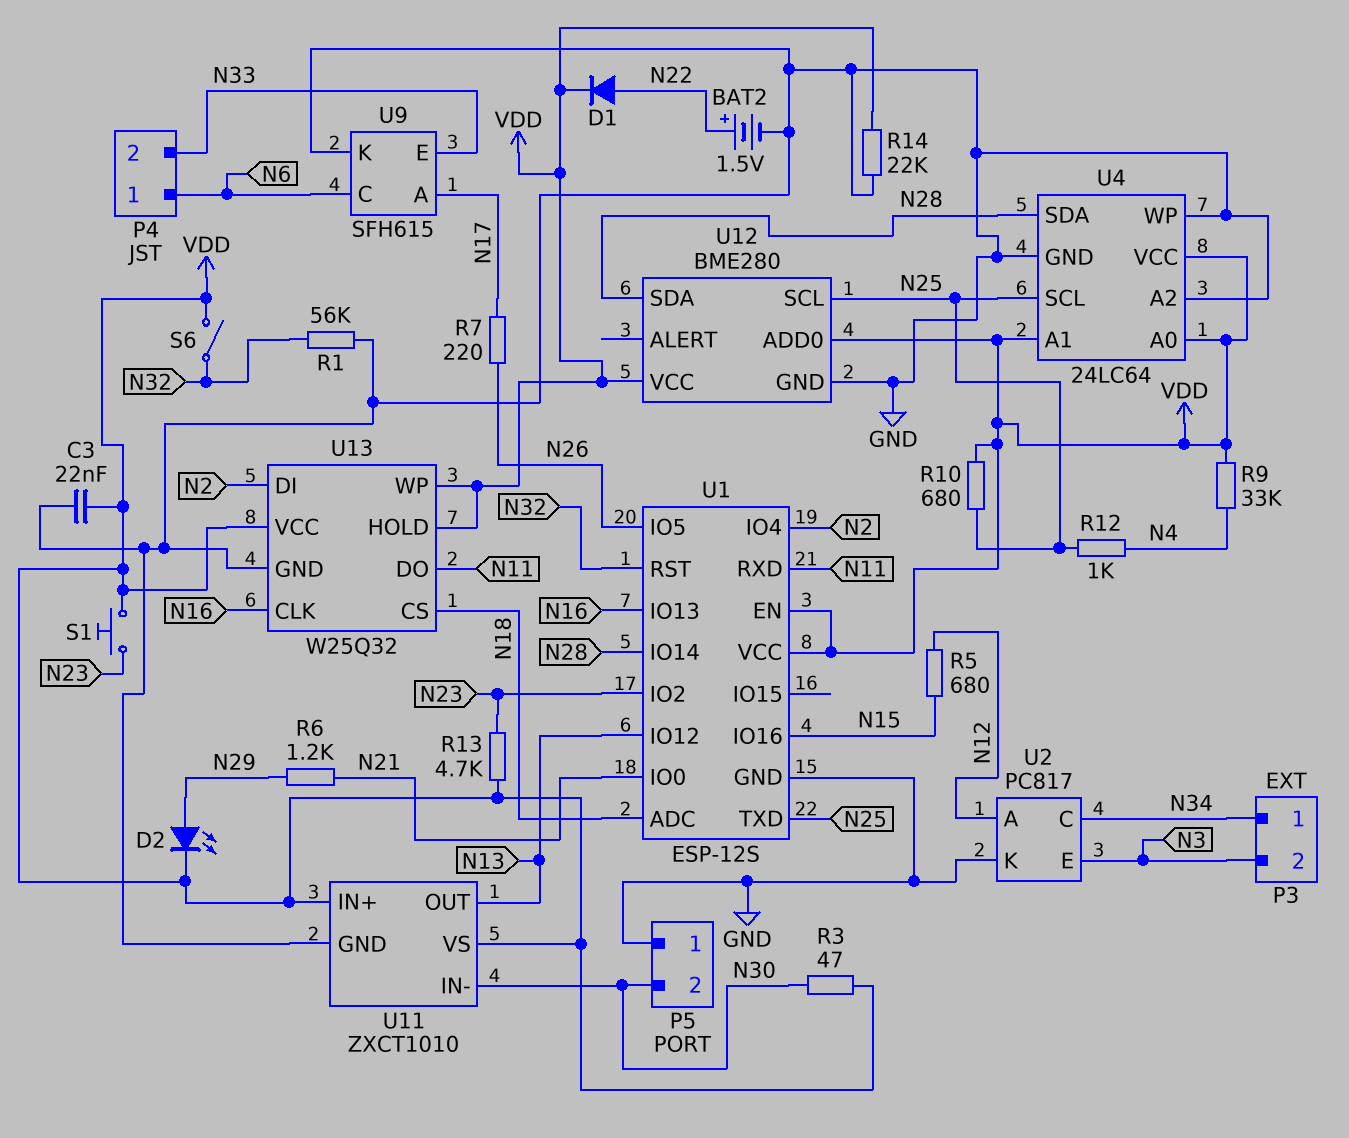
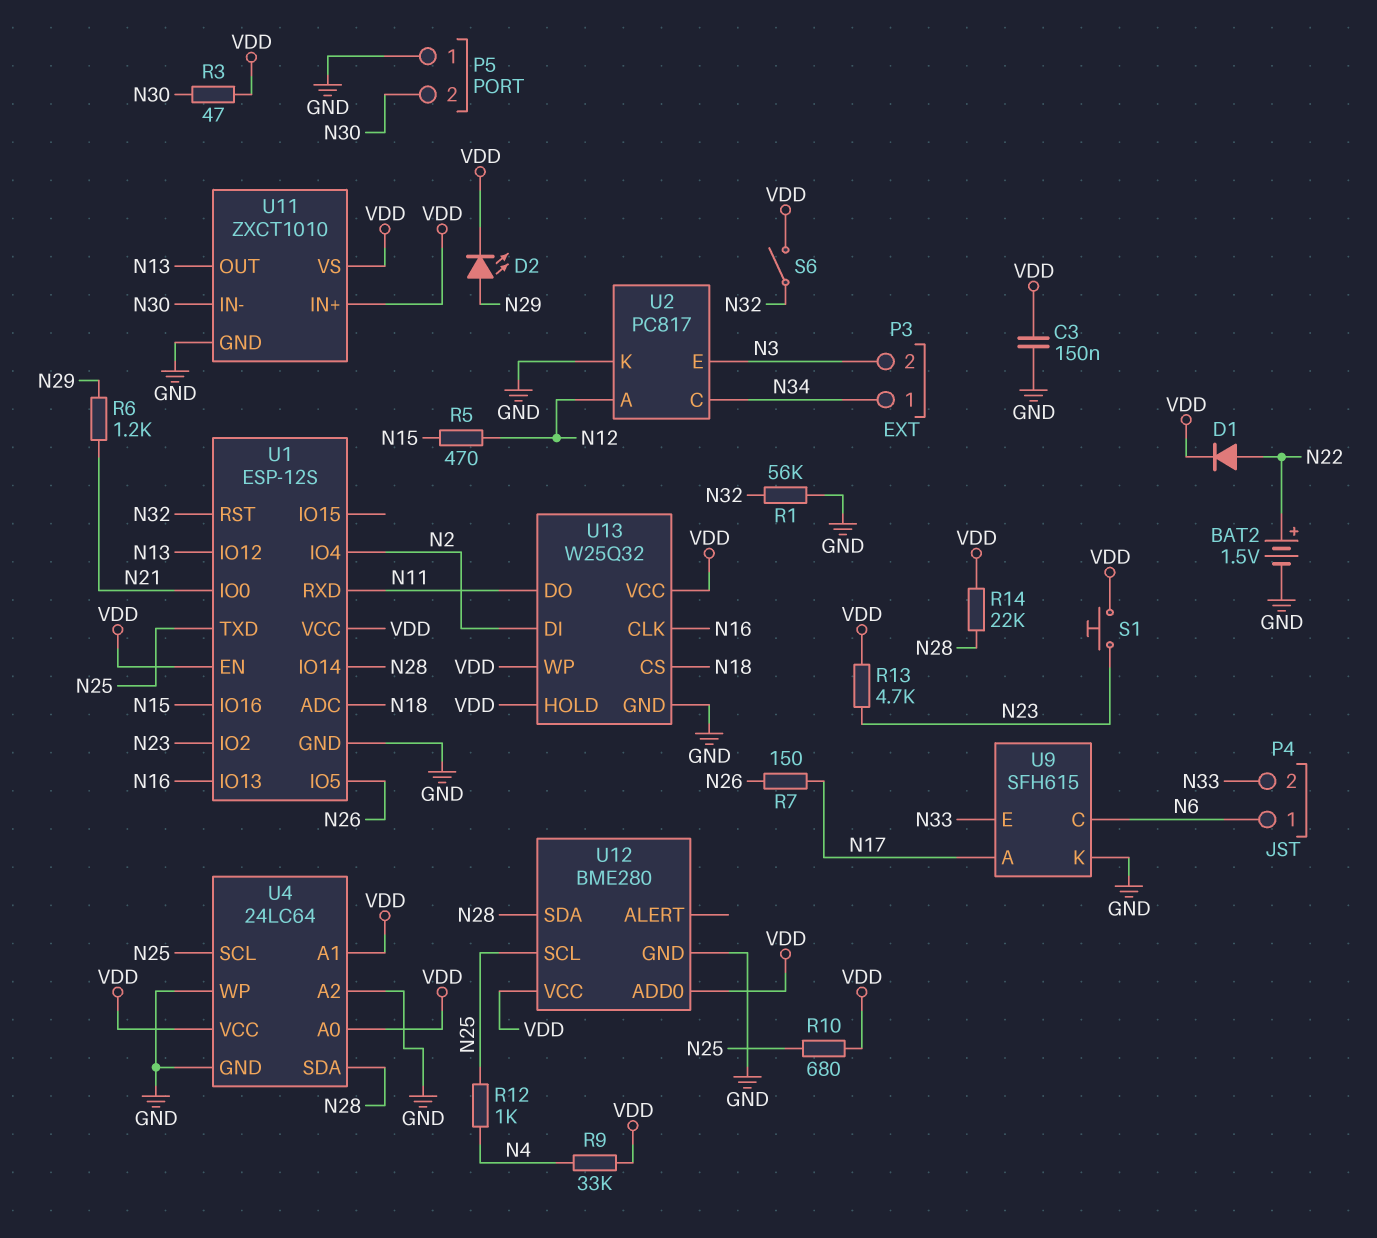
C3: 22nF (GND, VDD) -> 150nF (GND, VDD)
R5: 680 (N12, N15) -> 470 (N12, N15)
R7: 220 (N17, N26) -> 150 (N17, N26)
R14: 22k (GND, VDD) -> 22k (N28, VDD)

